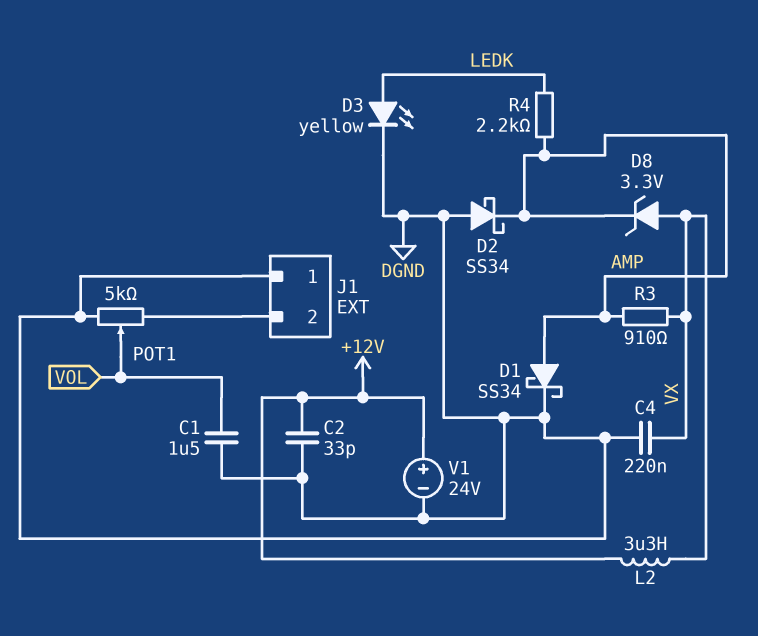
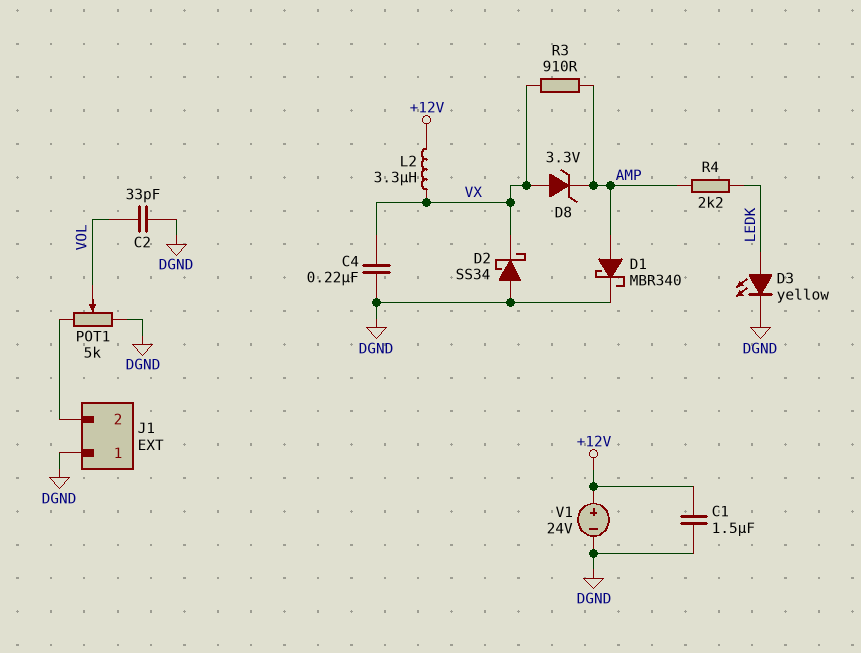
C1: 1.5uF (DGND, VOL) -> 1.5uF (+12V, DGND)
C2: 33pF (+12V, DGND) -> 33pF (DGND, VOL)
D1: schottky SS34 (A AMP, K DGND) -> schottky MBR340 (A AMP, K DGND)
D2: schottky SS34 (A DGND, K AMP) -> schottky SS34 (A DGND, K VX)

